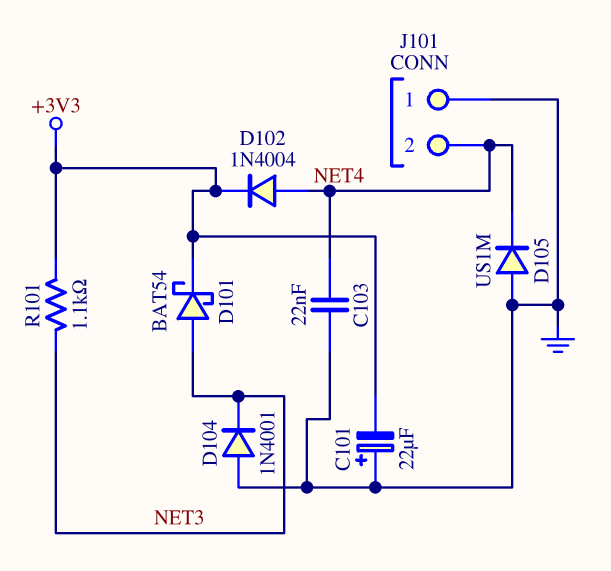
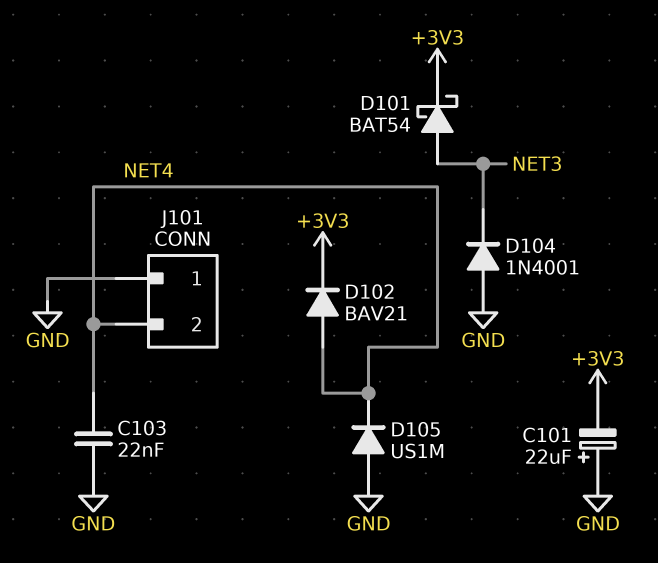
D102: diode 1N4004 (A NET4, K +3V3) -> diode BAV21 (A NET4, K +3V3)
R101: 1.1k (+3V3, NET3) -> none

